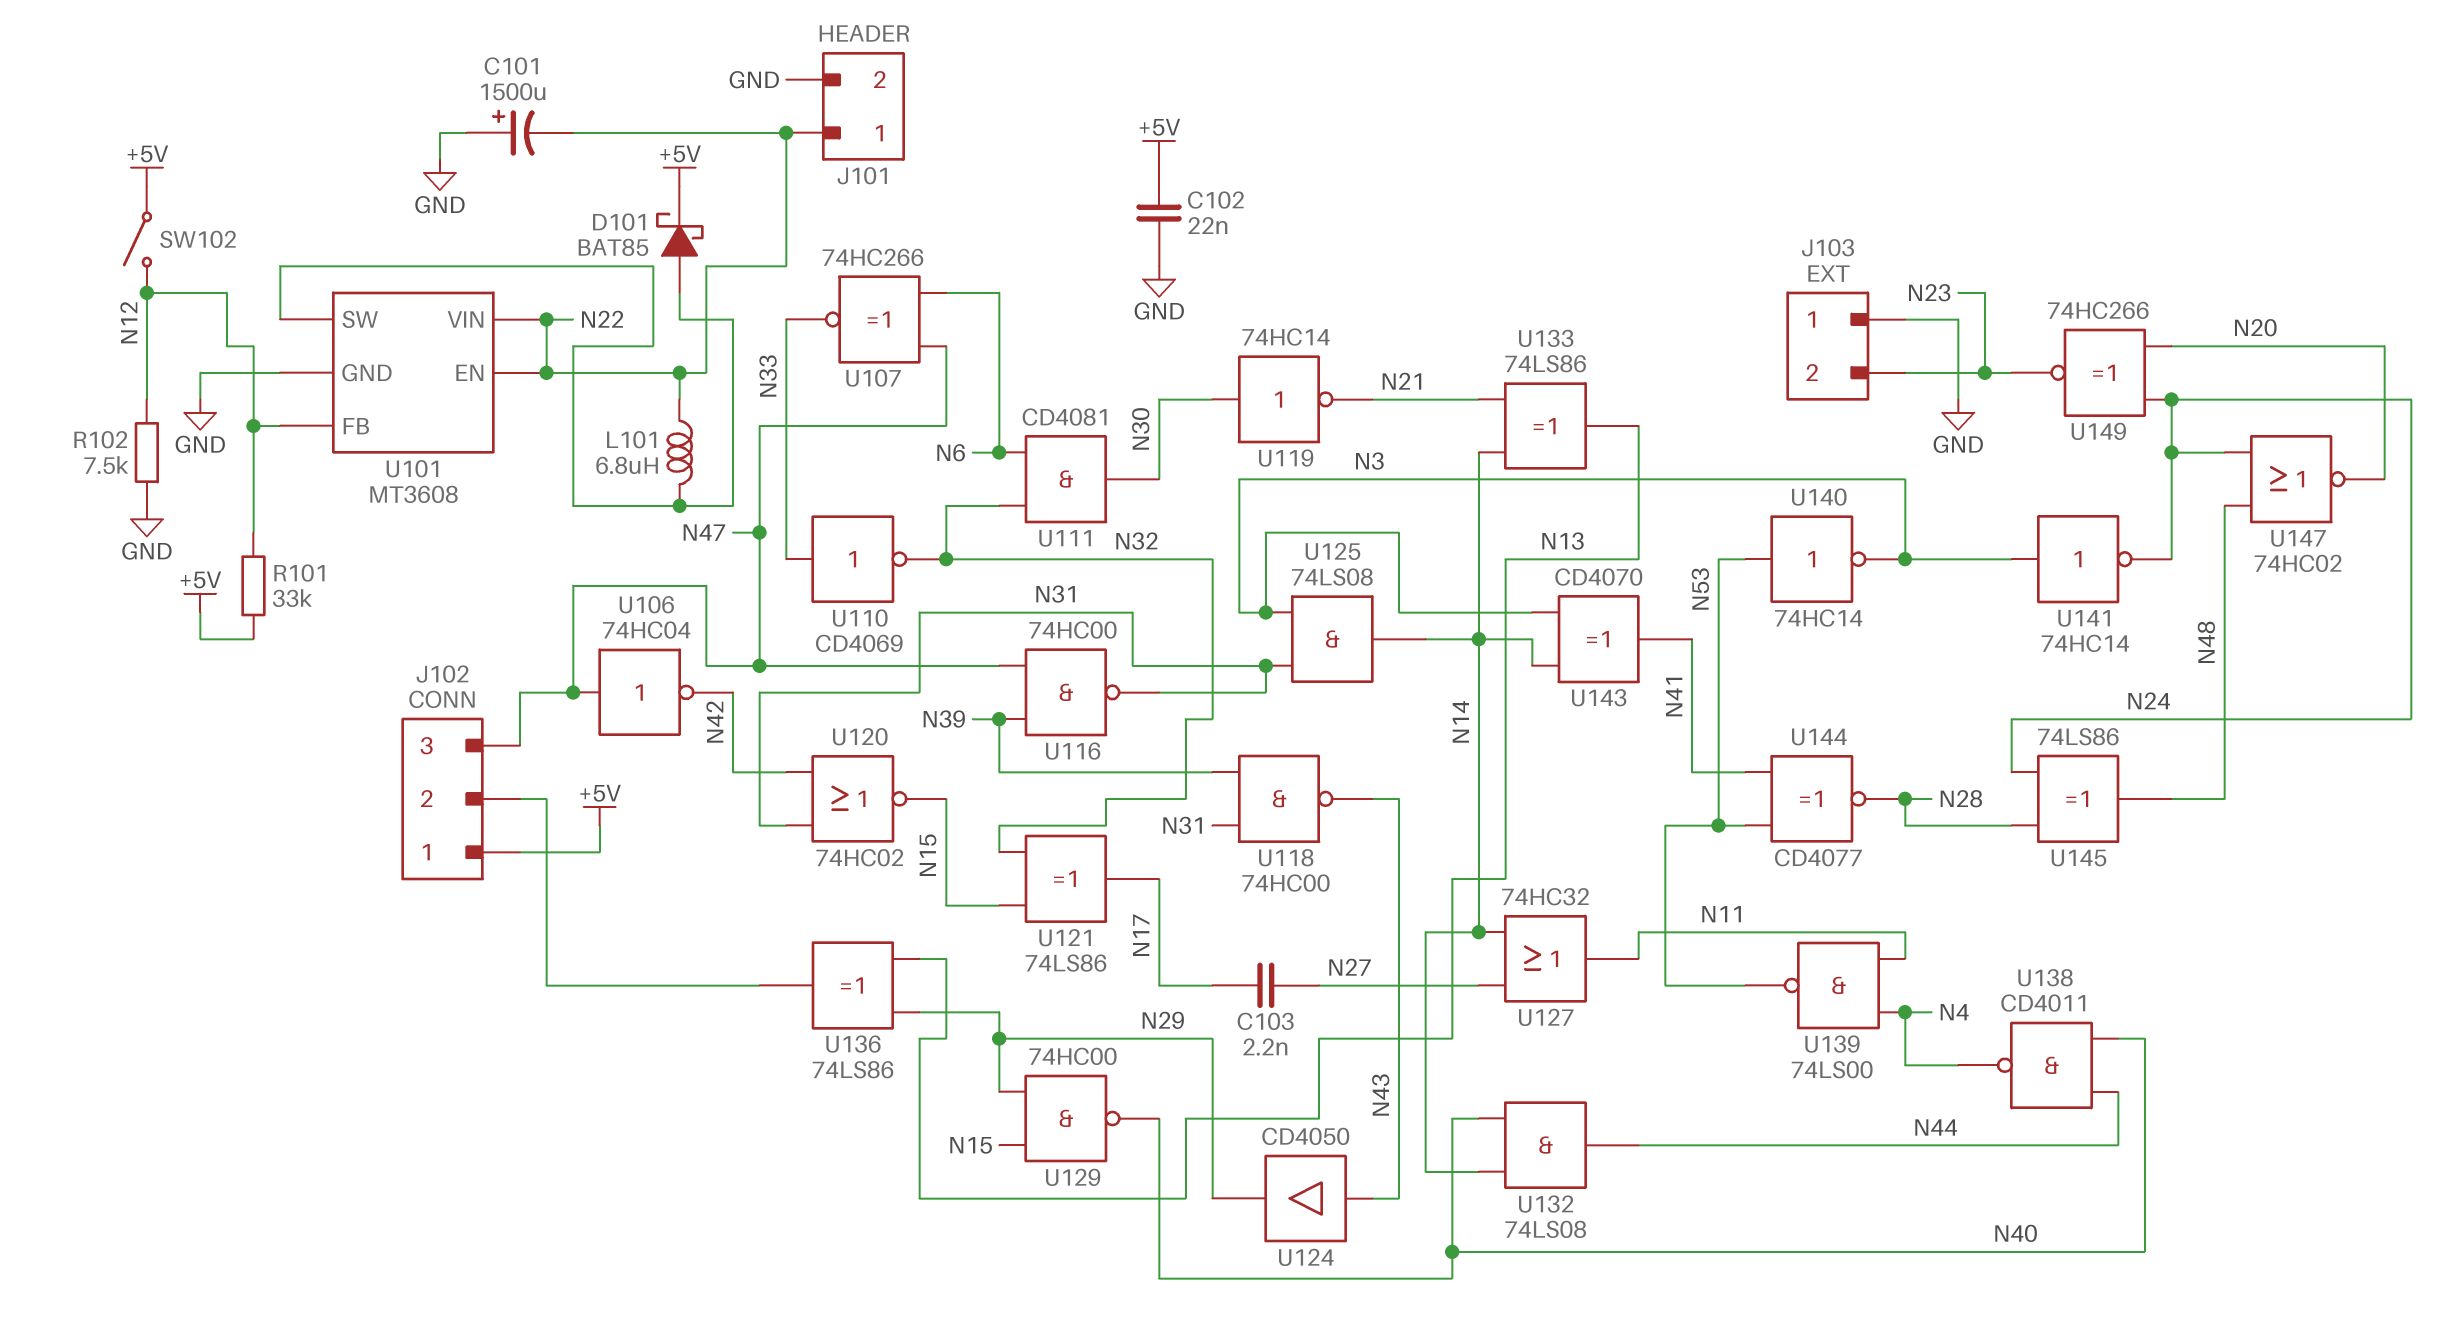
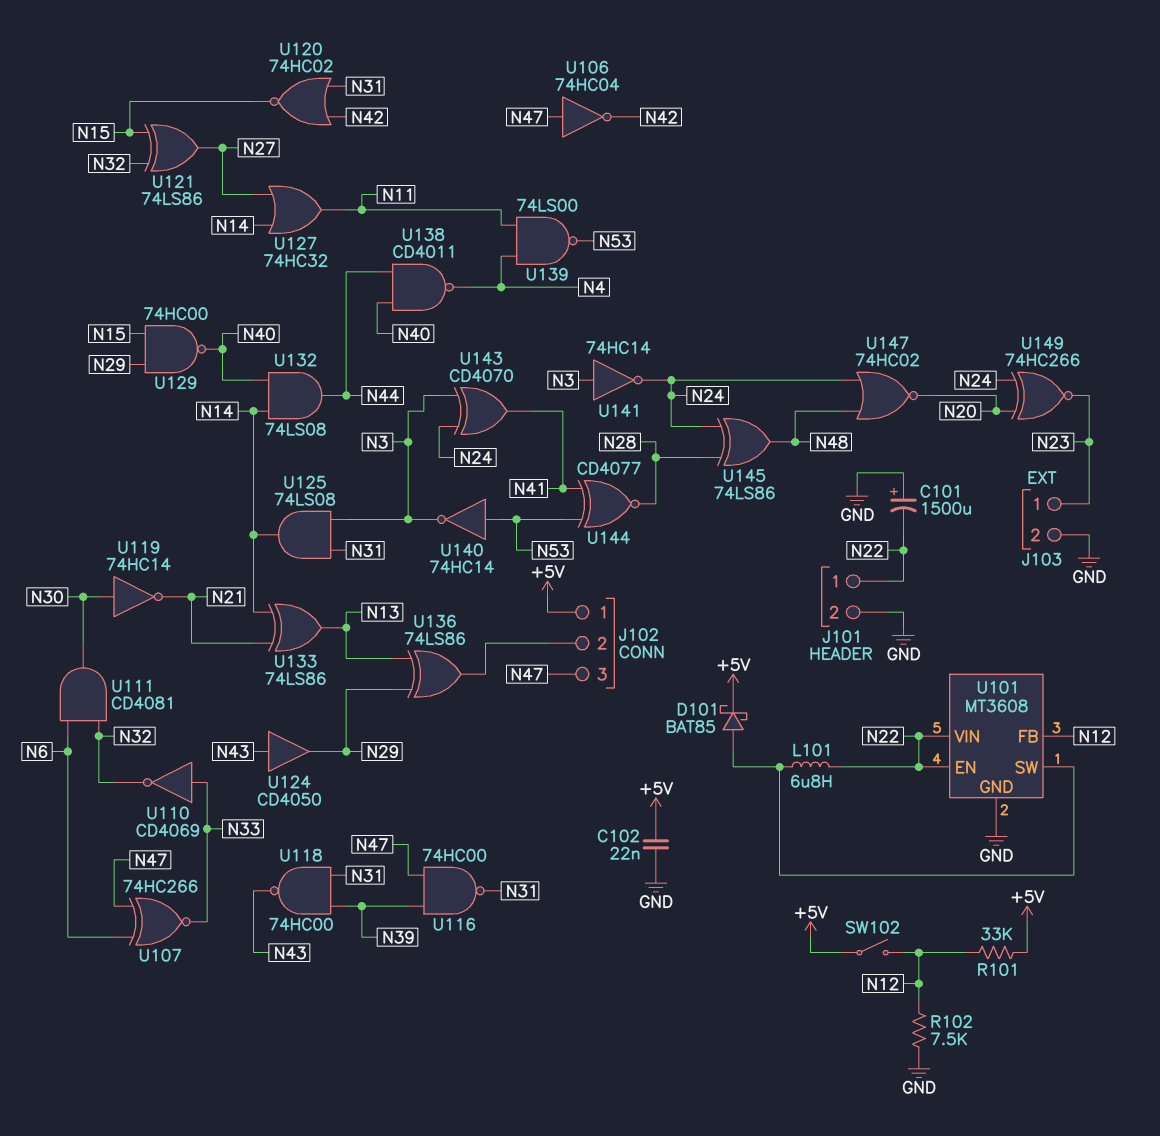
C103: 2.2nF (N17, N27) -> none
J103 pin 1: GND -> N23
J103 pin 2: N23 -> GND
U121: XOR 74LS86 (in N15, in N32, out N17) -> XOR 74LS86 (in N15, in N32, out N27)
U143: XOR CD4070 (in N3, in N14, out N41) -> XOR CD4070 (in N3, in N24, out N41)

